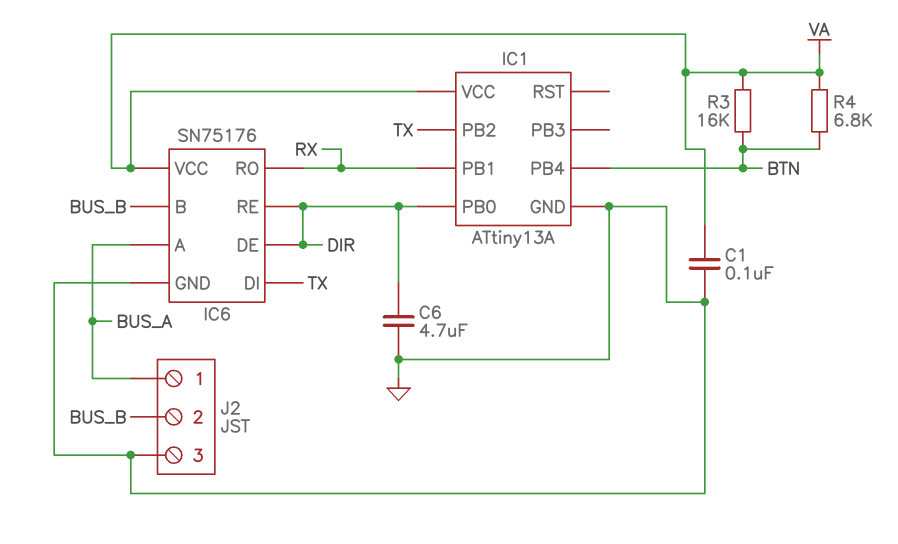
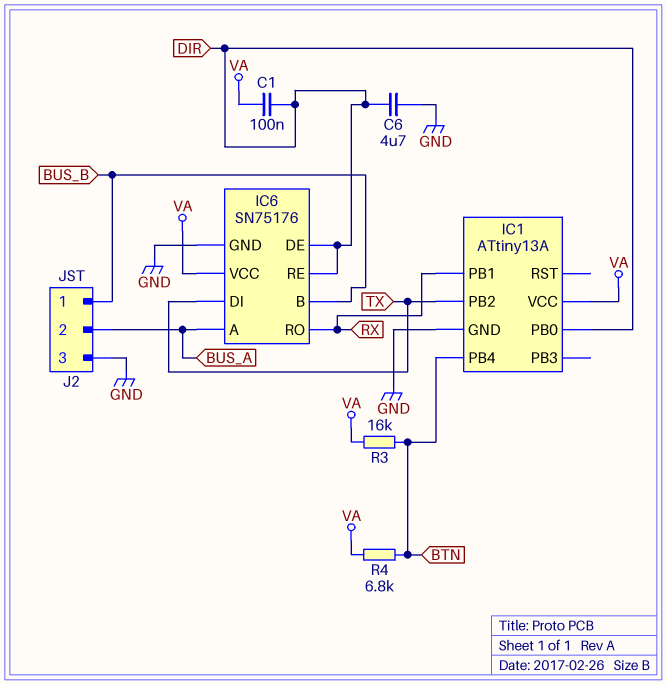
C1: 100nF (GND, VA) -> 100nF (DIR, VA)
J2 pin 1: BUS_A -> BUS_B
J2 pin 2: BUS_B -> BUS_A

